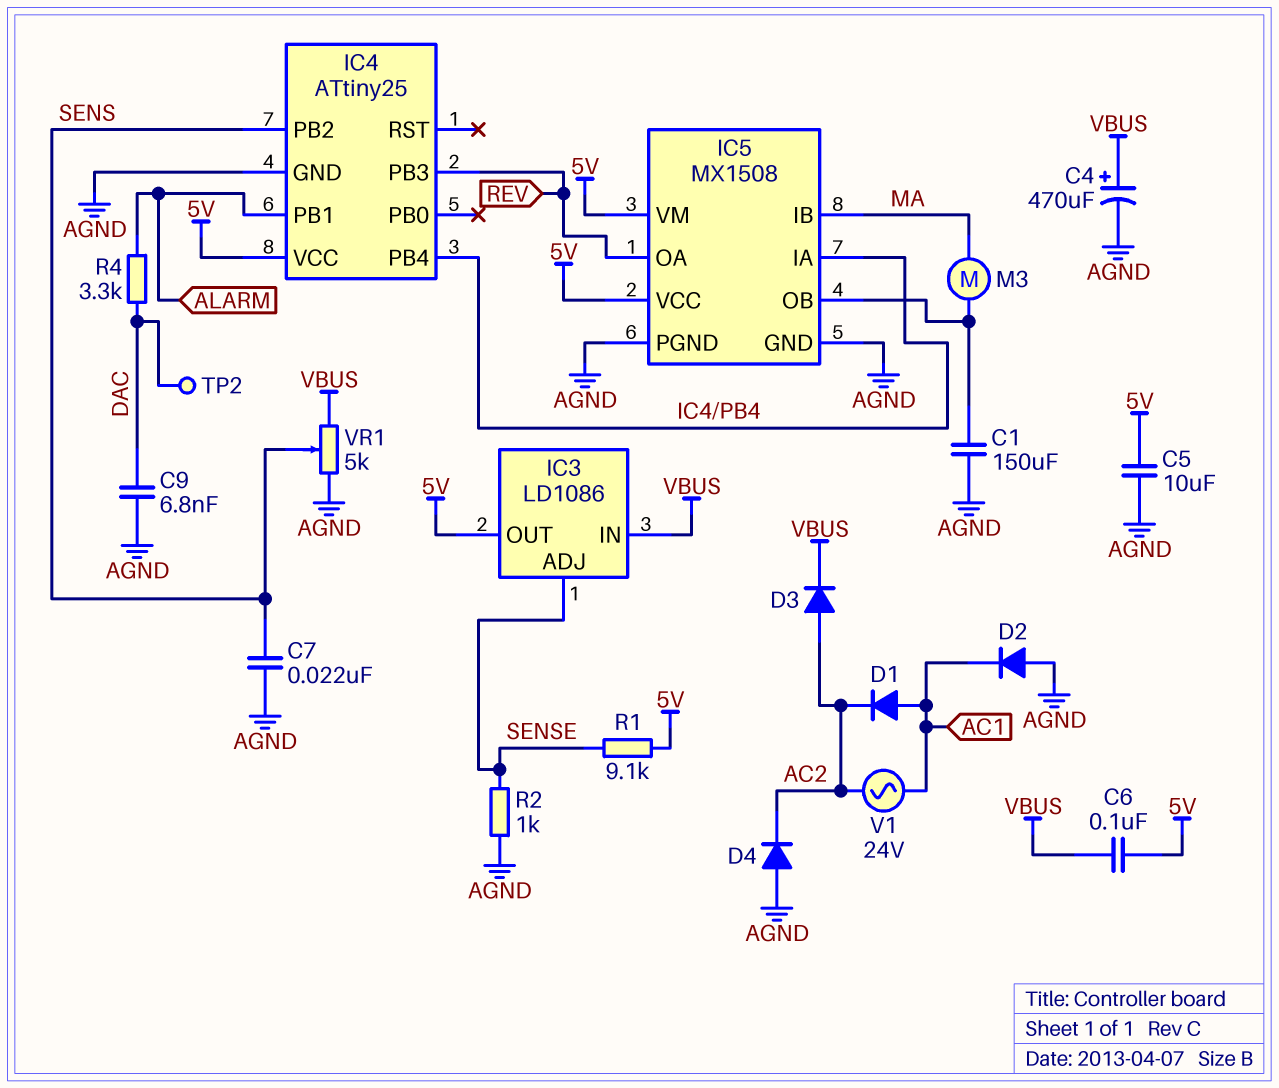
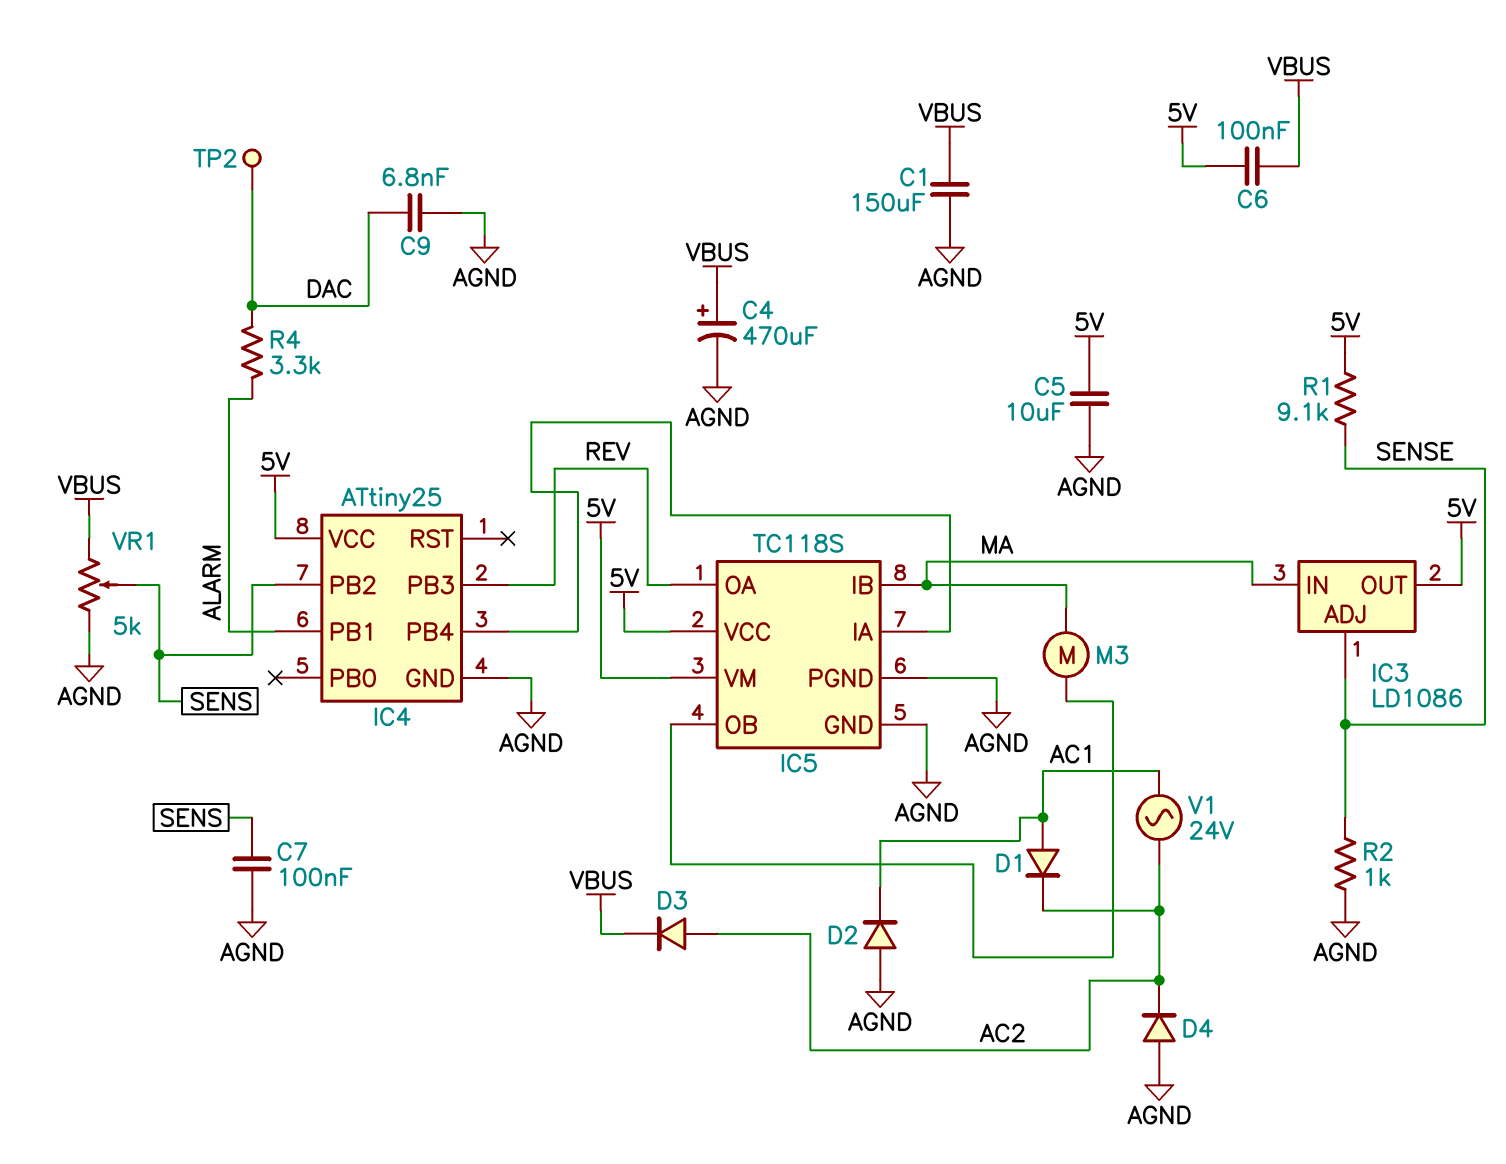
C1: 150uF (AGND, IC5/OB) -> 150uF (AGND, VBUS)
C7: 22nF (AGND, SENS) -> 100nF (AGND, SENS)
IC3 pin IN: VBUS -> MA
IC5: MX1508 -> TC118S

